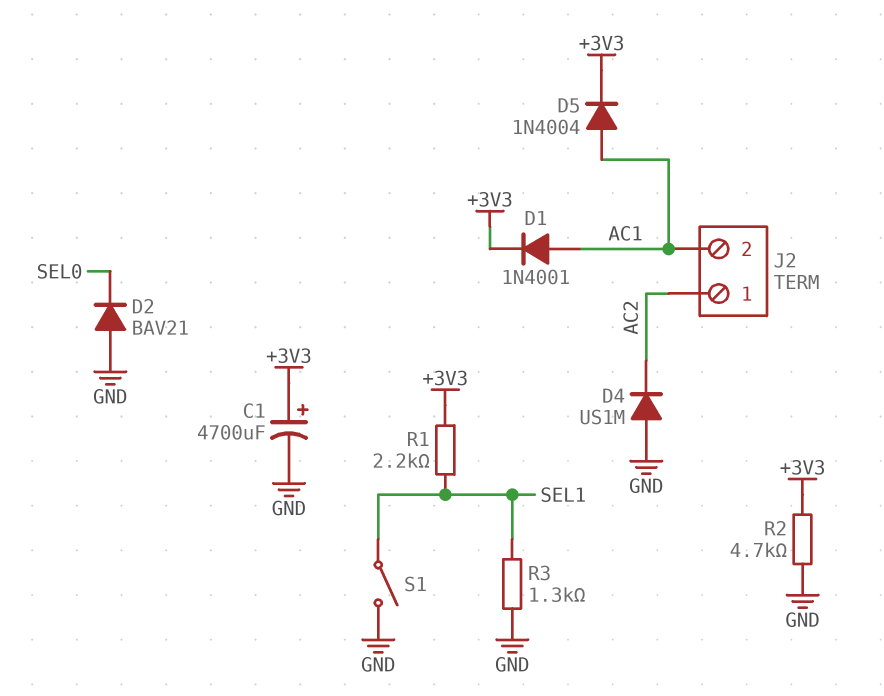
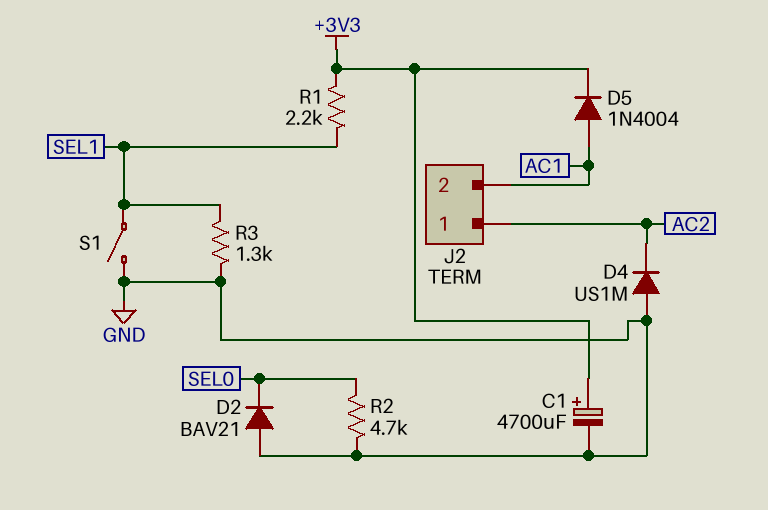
D1: diode 1N4001 (A AC1, K +3V3) -> none
R2: 4.7k (+3V3, GND) -> 4.7k (GND, SEL0)

